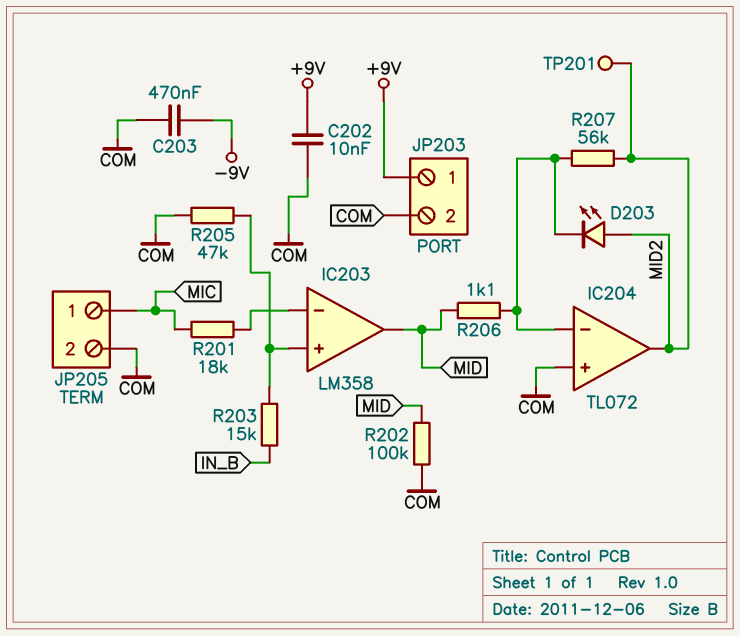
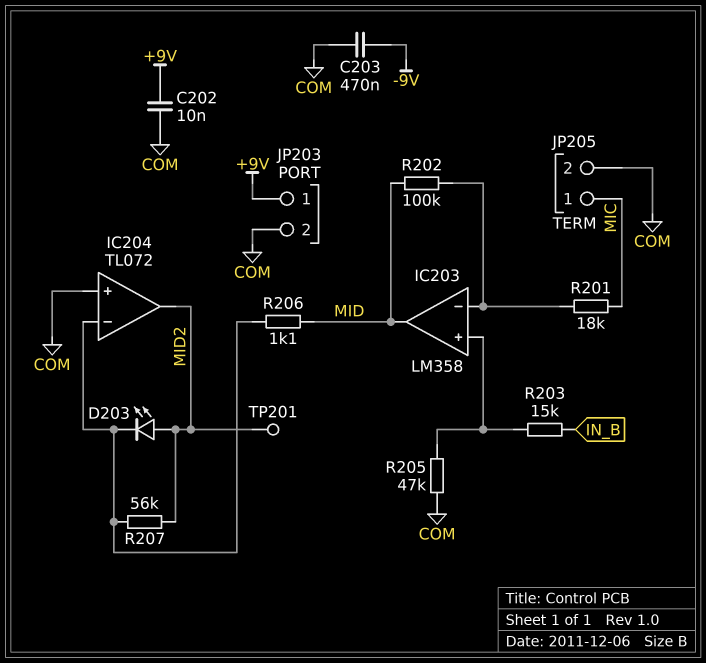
R202: 100k (COM, MID) -> 100k (IC203/in-, MID)

